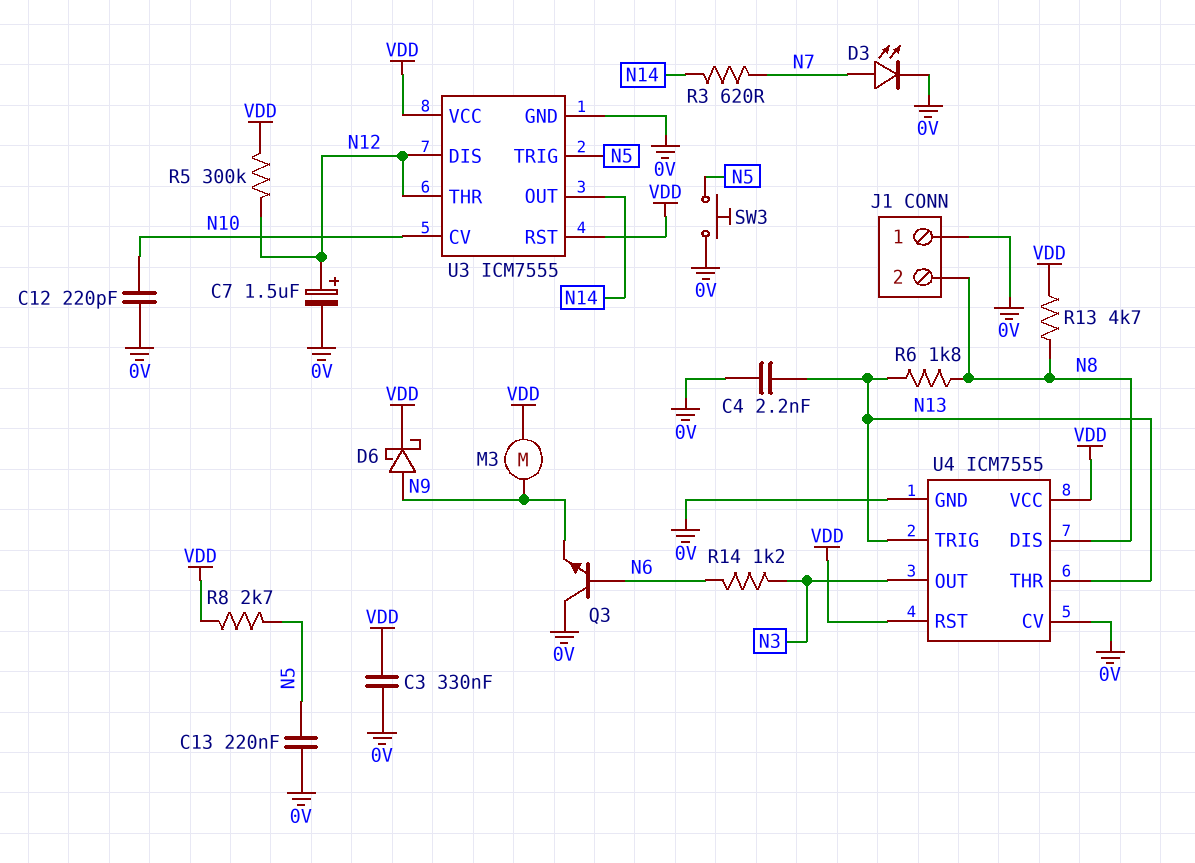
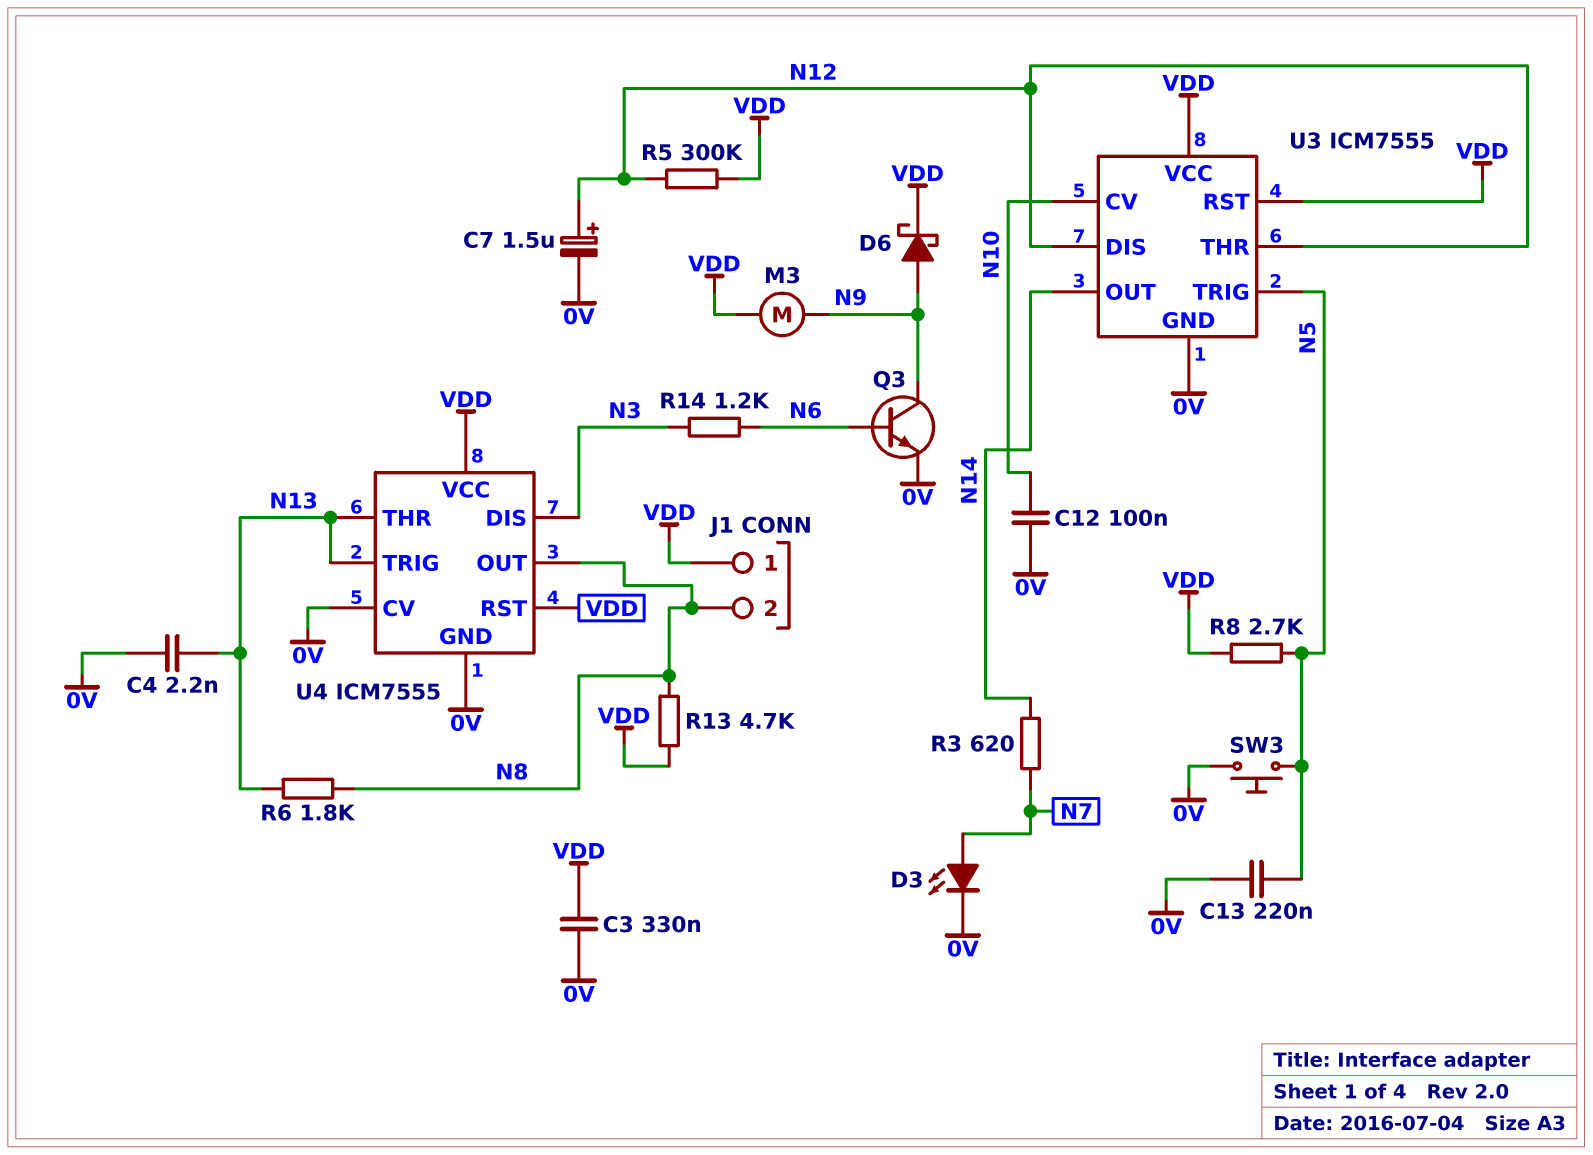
C12: 220pF (0V, N10) -> 100nF (0V, N10)
J1 pin 1: 0V -> VDD
Q3: NPN (B N6, C 0V, E N9) -> NPN (B N6, C N9, E 0V)
U4 pin DIS: N8 -> N3
U4 pin OUT: N3 -> N8

